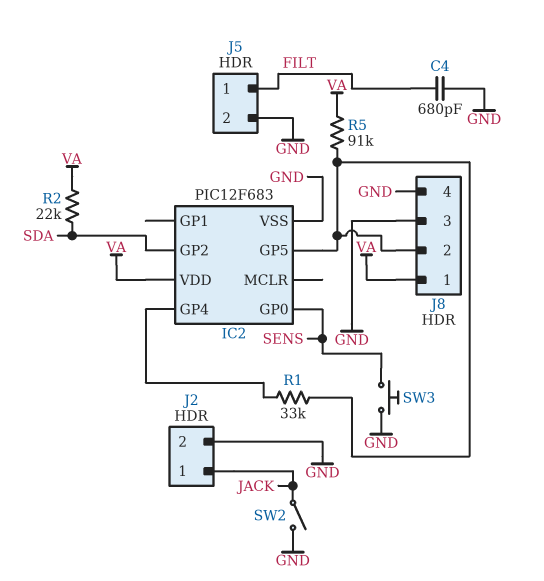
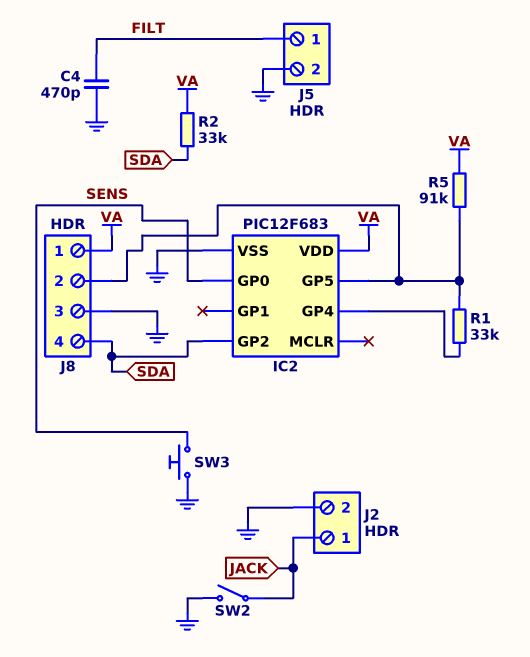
C4: 680pF (FILT, GND) -> 470pF (FILT, GND)
J8 pin 4: GND -> SDA
R2: 22k (SDA, VA) -> 33k (SDA, VA)

